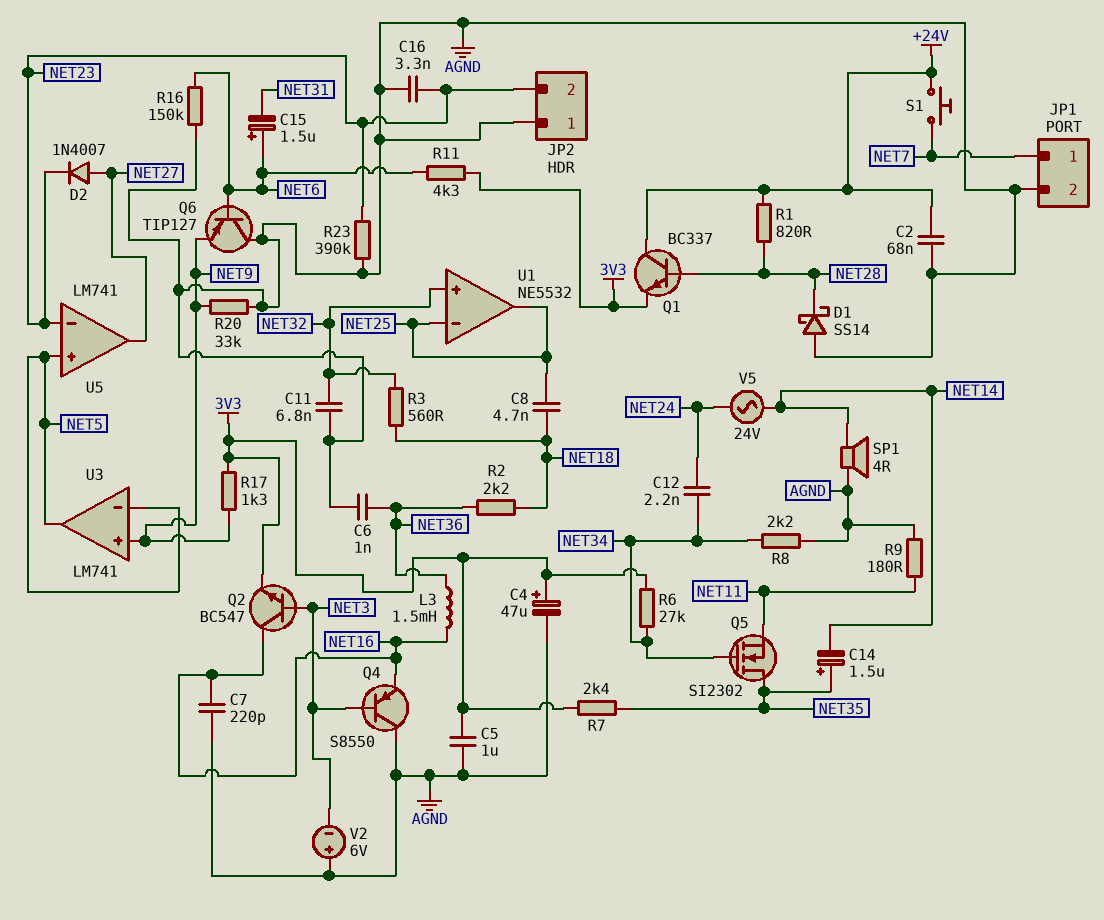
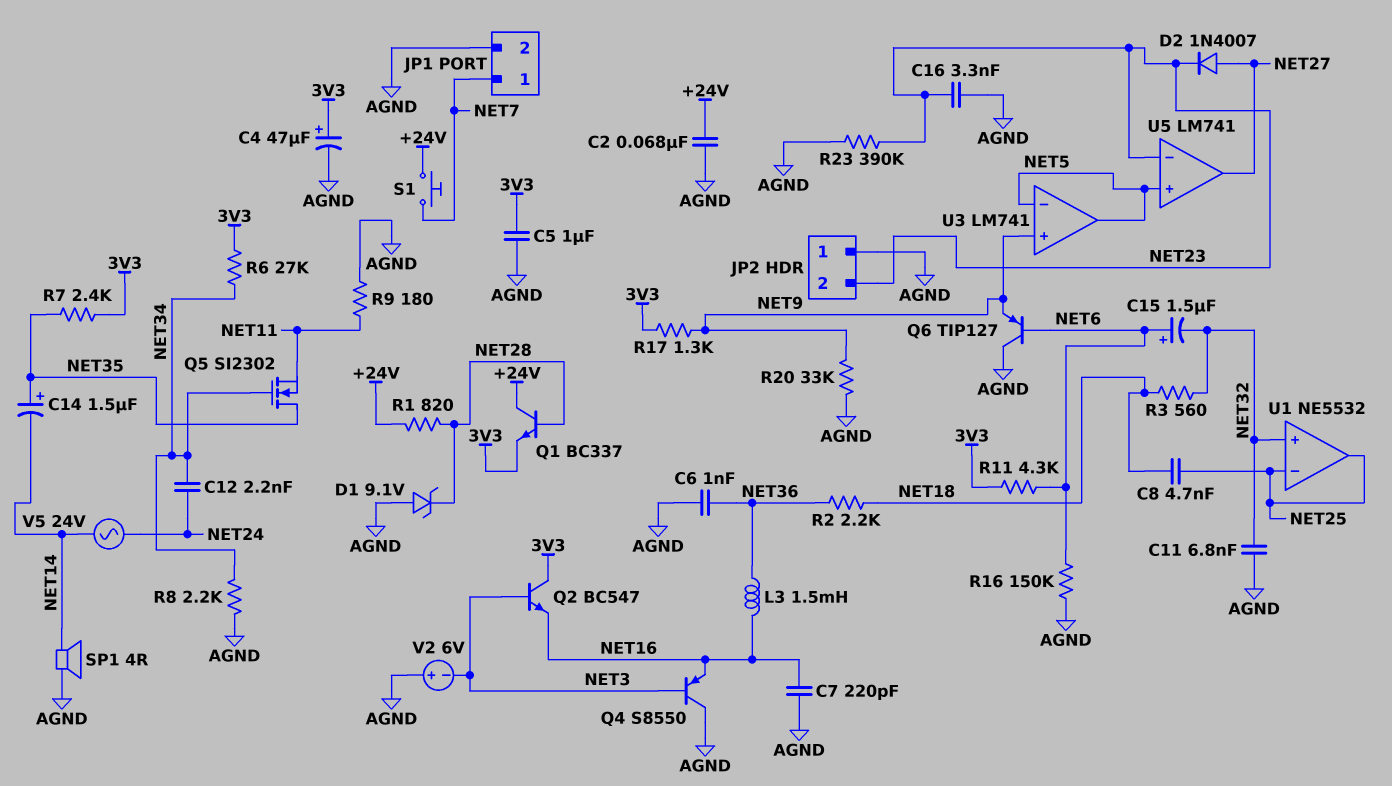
C15: 1.5uF (plus NET6, minus NET31) -> 1.5uF (plus NET6, minus NET32)
D1: schottky SS14 (A AGND, K NET28) -> zener 9.1V (A AGND, K NET28)
Q2: NPN BC547 (B NET3, C NET16, E 3V3) -> NPN BC547 (B NET3, C 3V3, E NET16)

